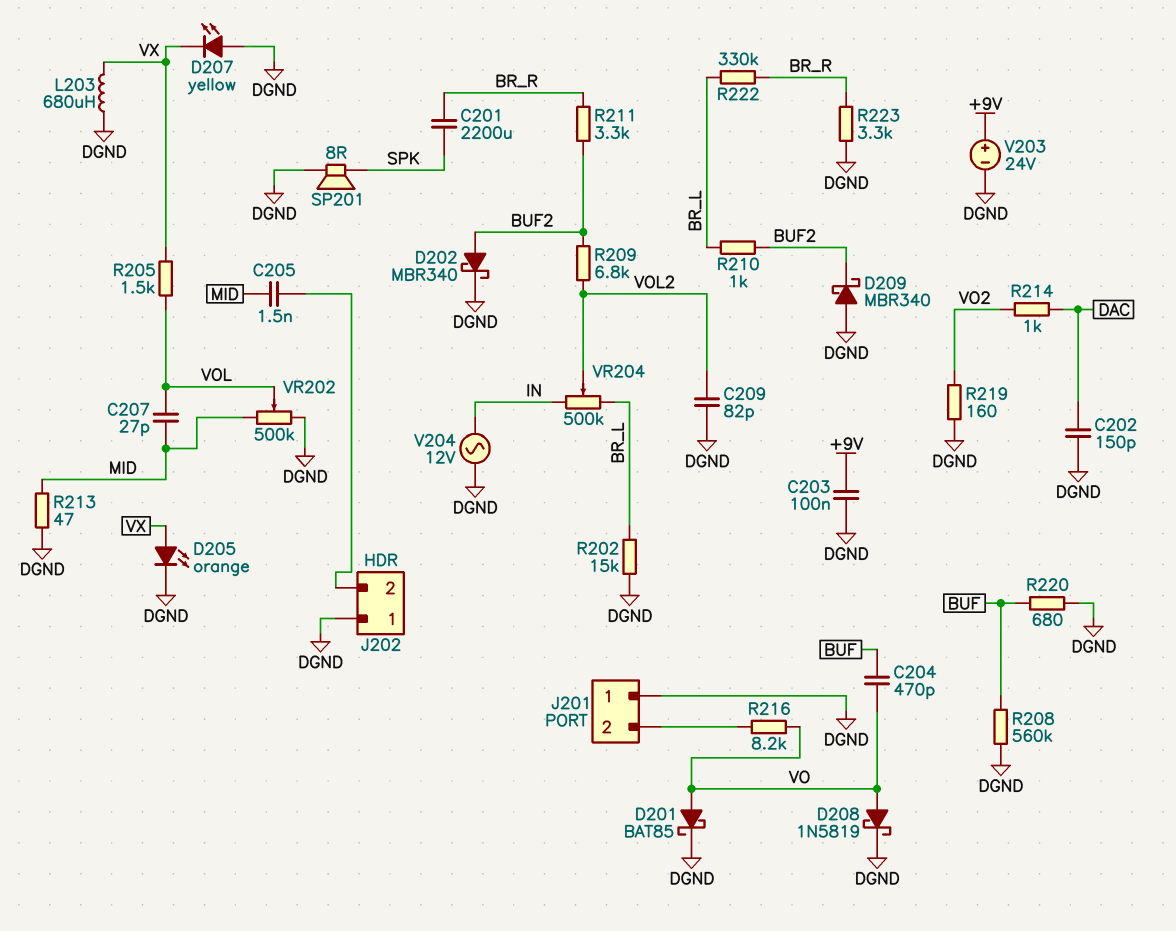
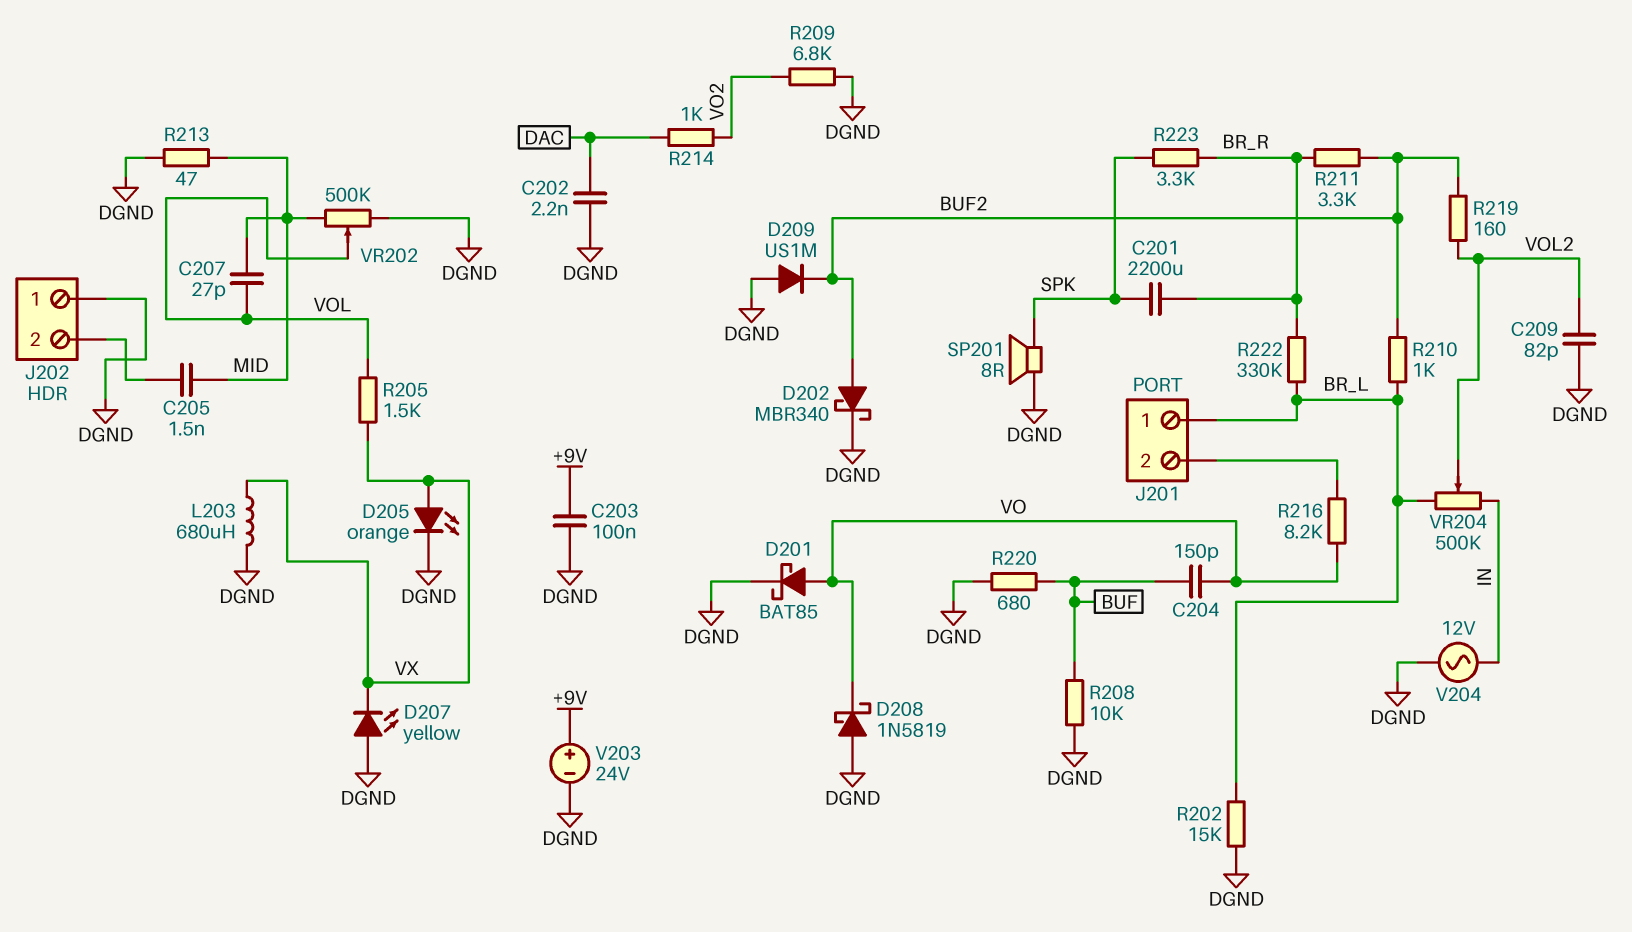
C202: 150pF (DAC, DGND) -> 2.2nF (DAC, DGND)
C204: 470pF (BUF, VO) -> 150pF (BUF, VO)
D208: schottky 1N5819 (A VO, K DGND) -> schottky 1N5819 (A DGND, K VO)
D209: schottky MBR340 (A DGND, K BUF2) -> diode US1M (A DGND, K BUF2)
J201 pin 1: DGND -> BR_L
R208: 560k (BUF, DGND) -> 10k (BUF, DGND)
R209: 6.8k (BUF2, VOL2) -> 6.8k (DGND, VO2)
R219: 160 (DGND, VO2) -> 160 (BUF2, VOL2)
R223: 3.3k (BR_R, DGND) -> 3.3k (BR_R, SPK)

